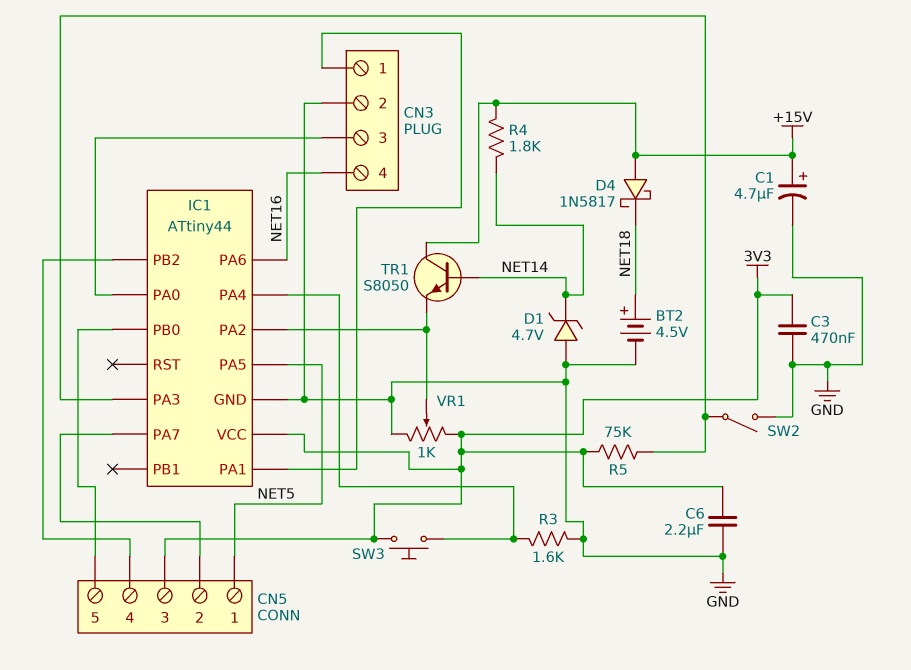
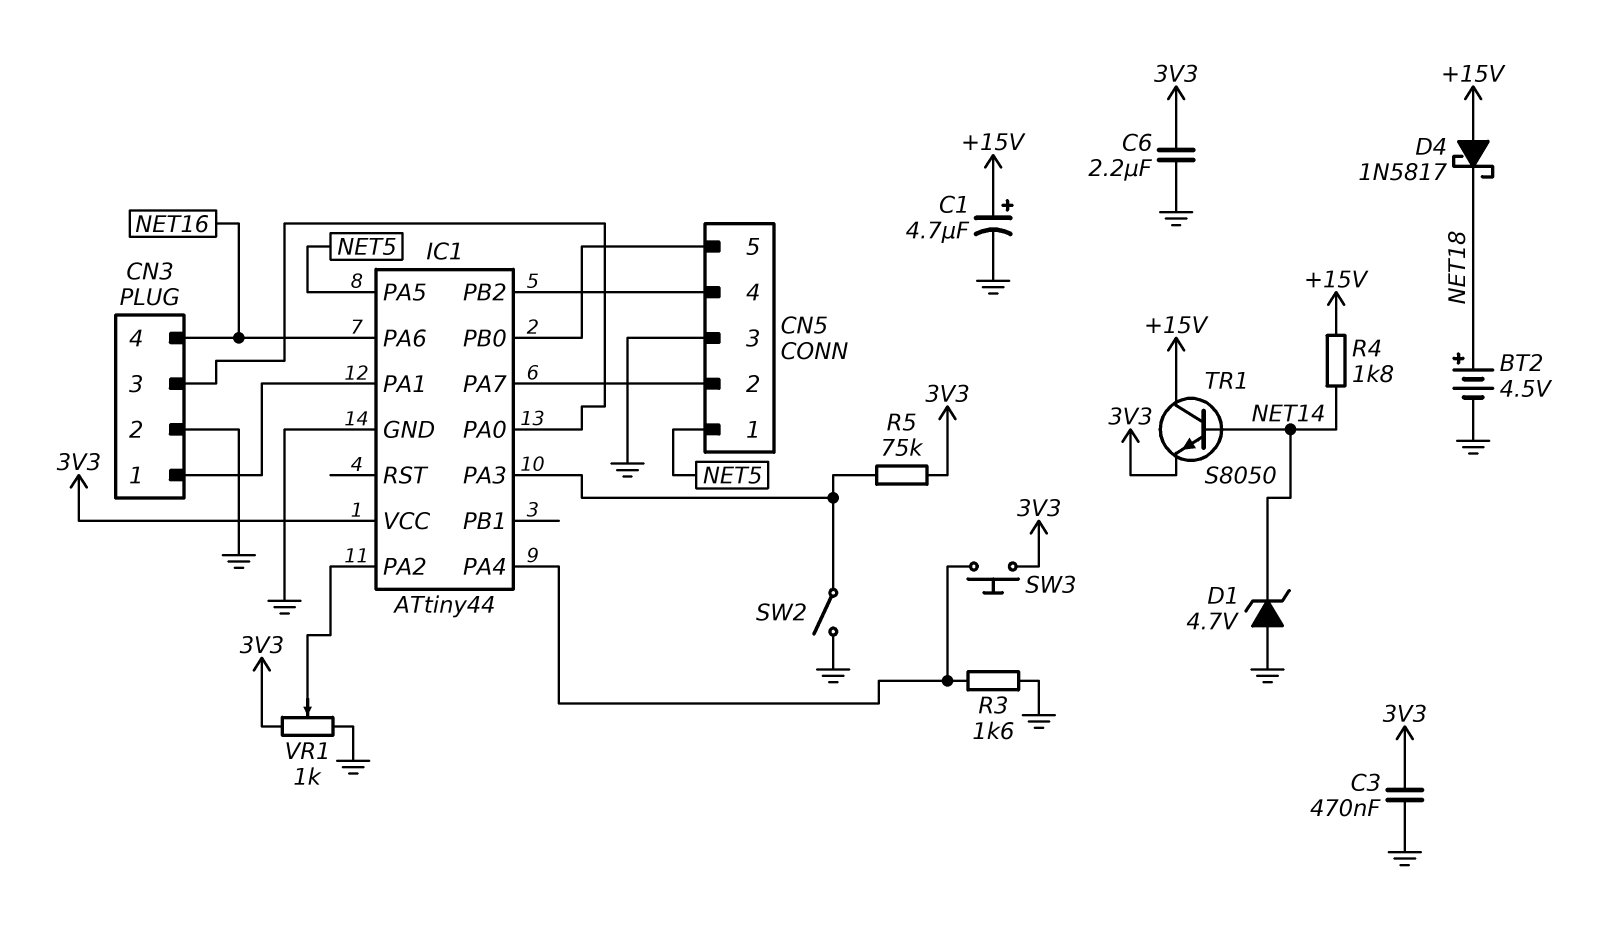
CN5 pin 3: 3V3 -> GND
TR1: NPN S8050 (B NET14, C +15V, E IC1/PA2) -> NPN S8050 (B NET14, C +15V, E 3V3)

